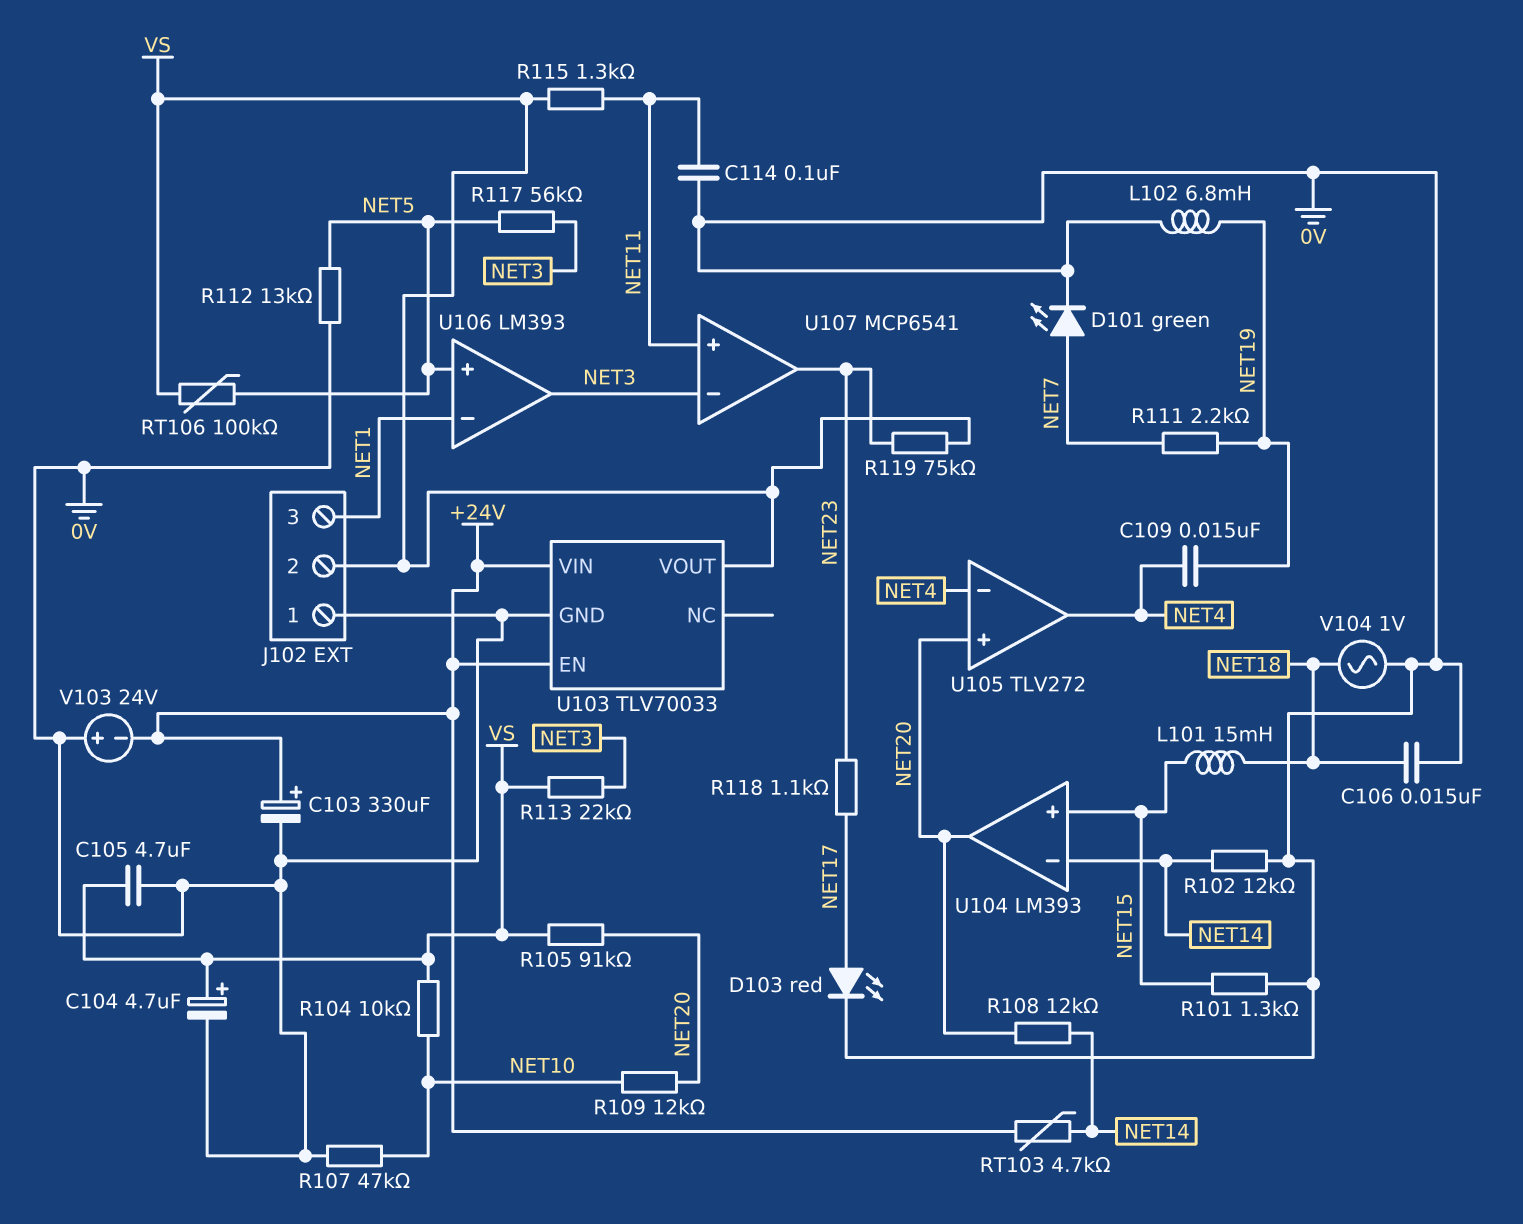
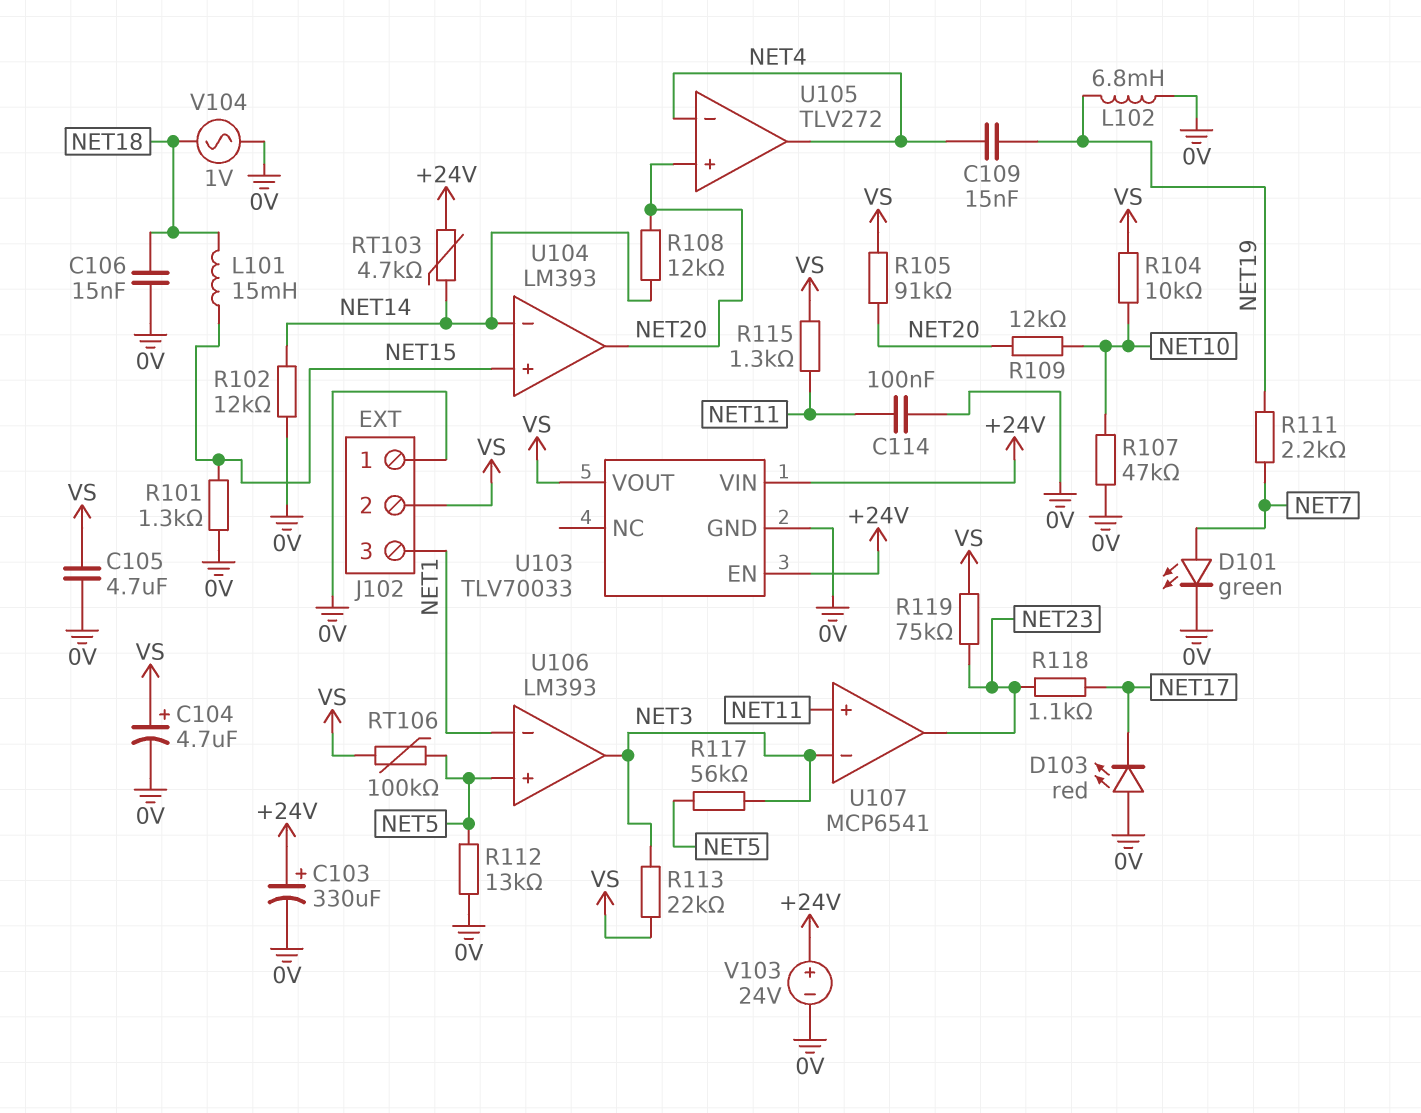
D103: LED red (A NET17, K 0V) -> LED red (A 0V, K NET17)
V103: 24V (plus 0V, minus +24V) -> 24V (plus +24V, minus 0V)

